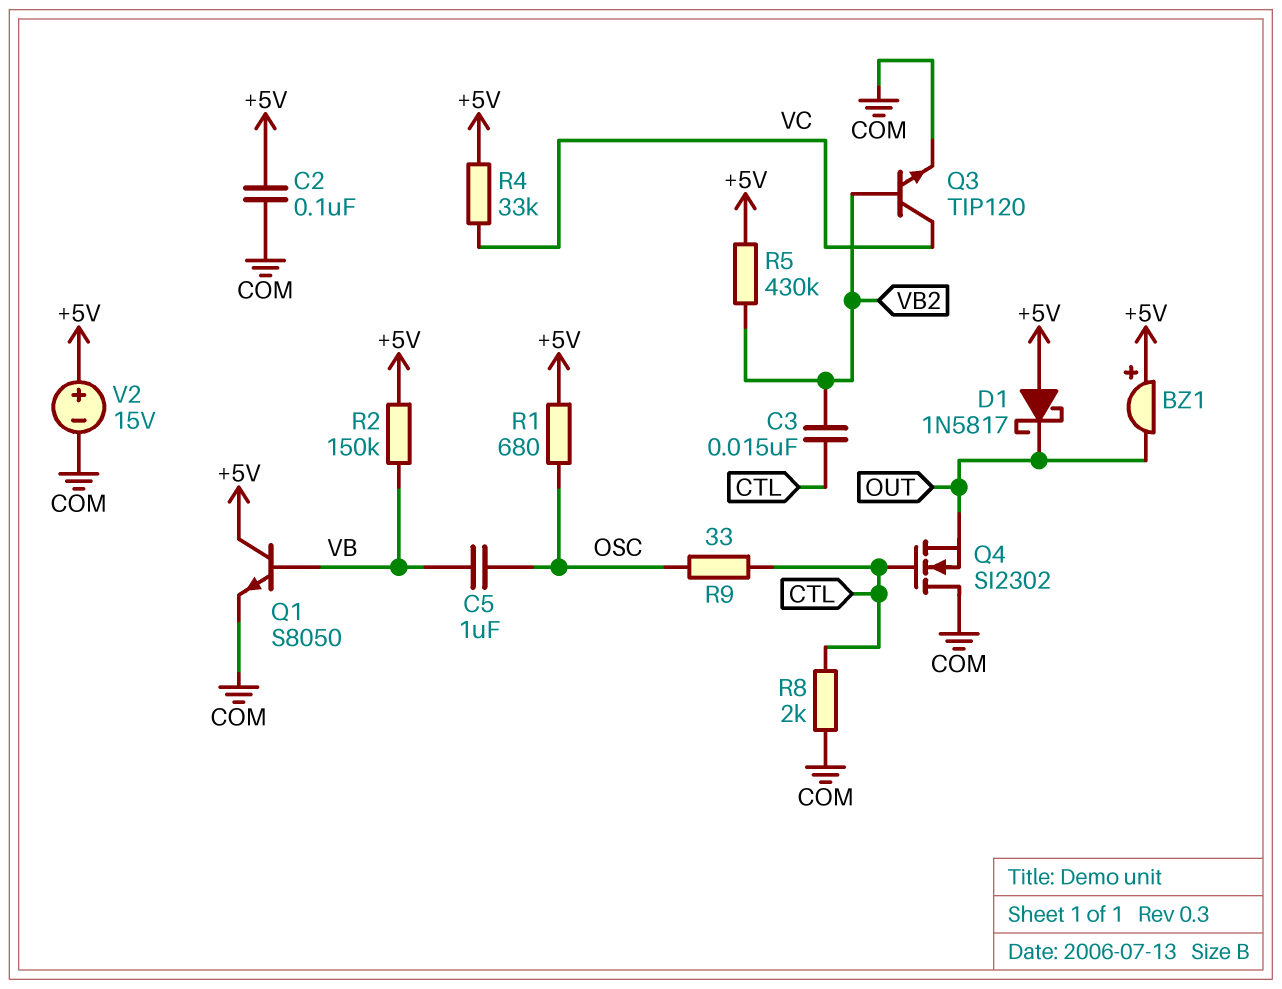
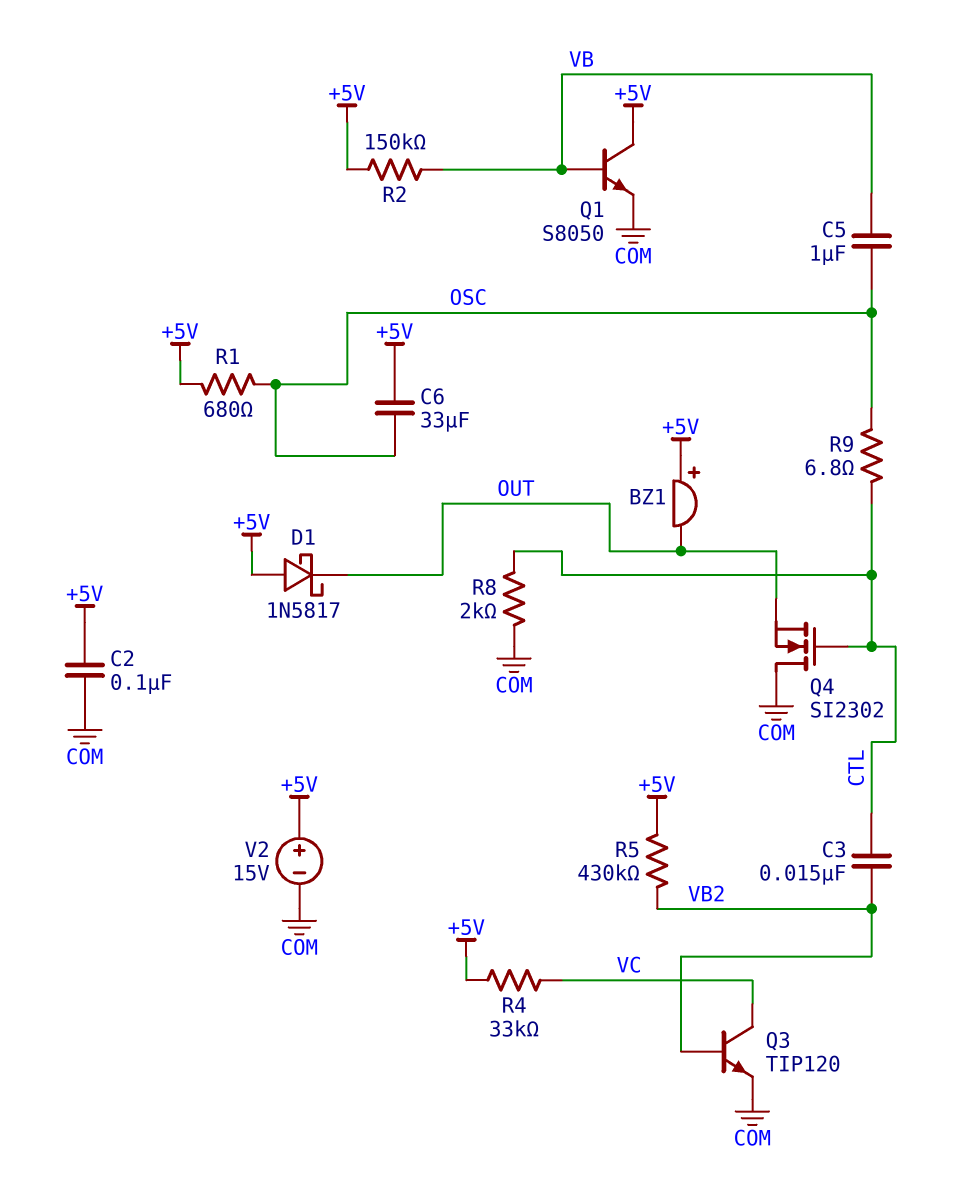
C6: none -> 33uF (+5V, OSC)
R9: 33 (CTL, OSC) -> 6.8 (CTL, OSC)

